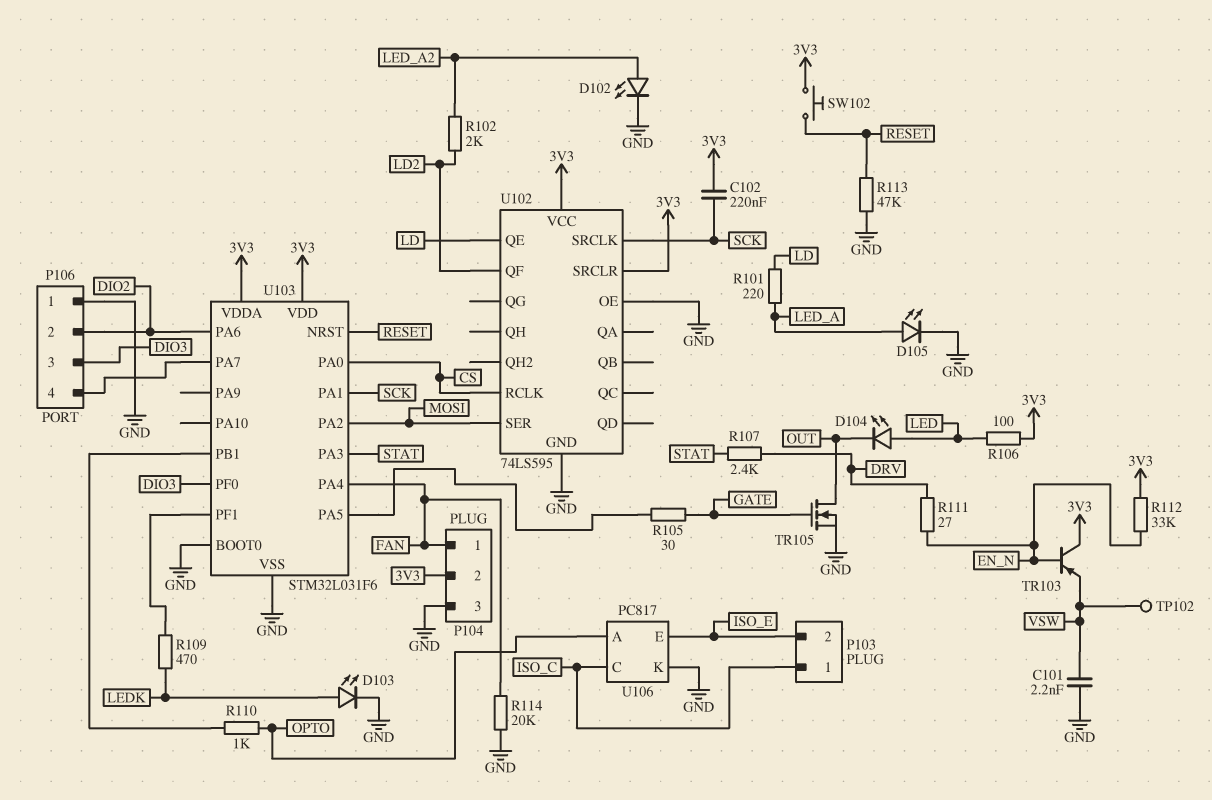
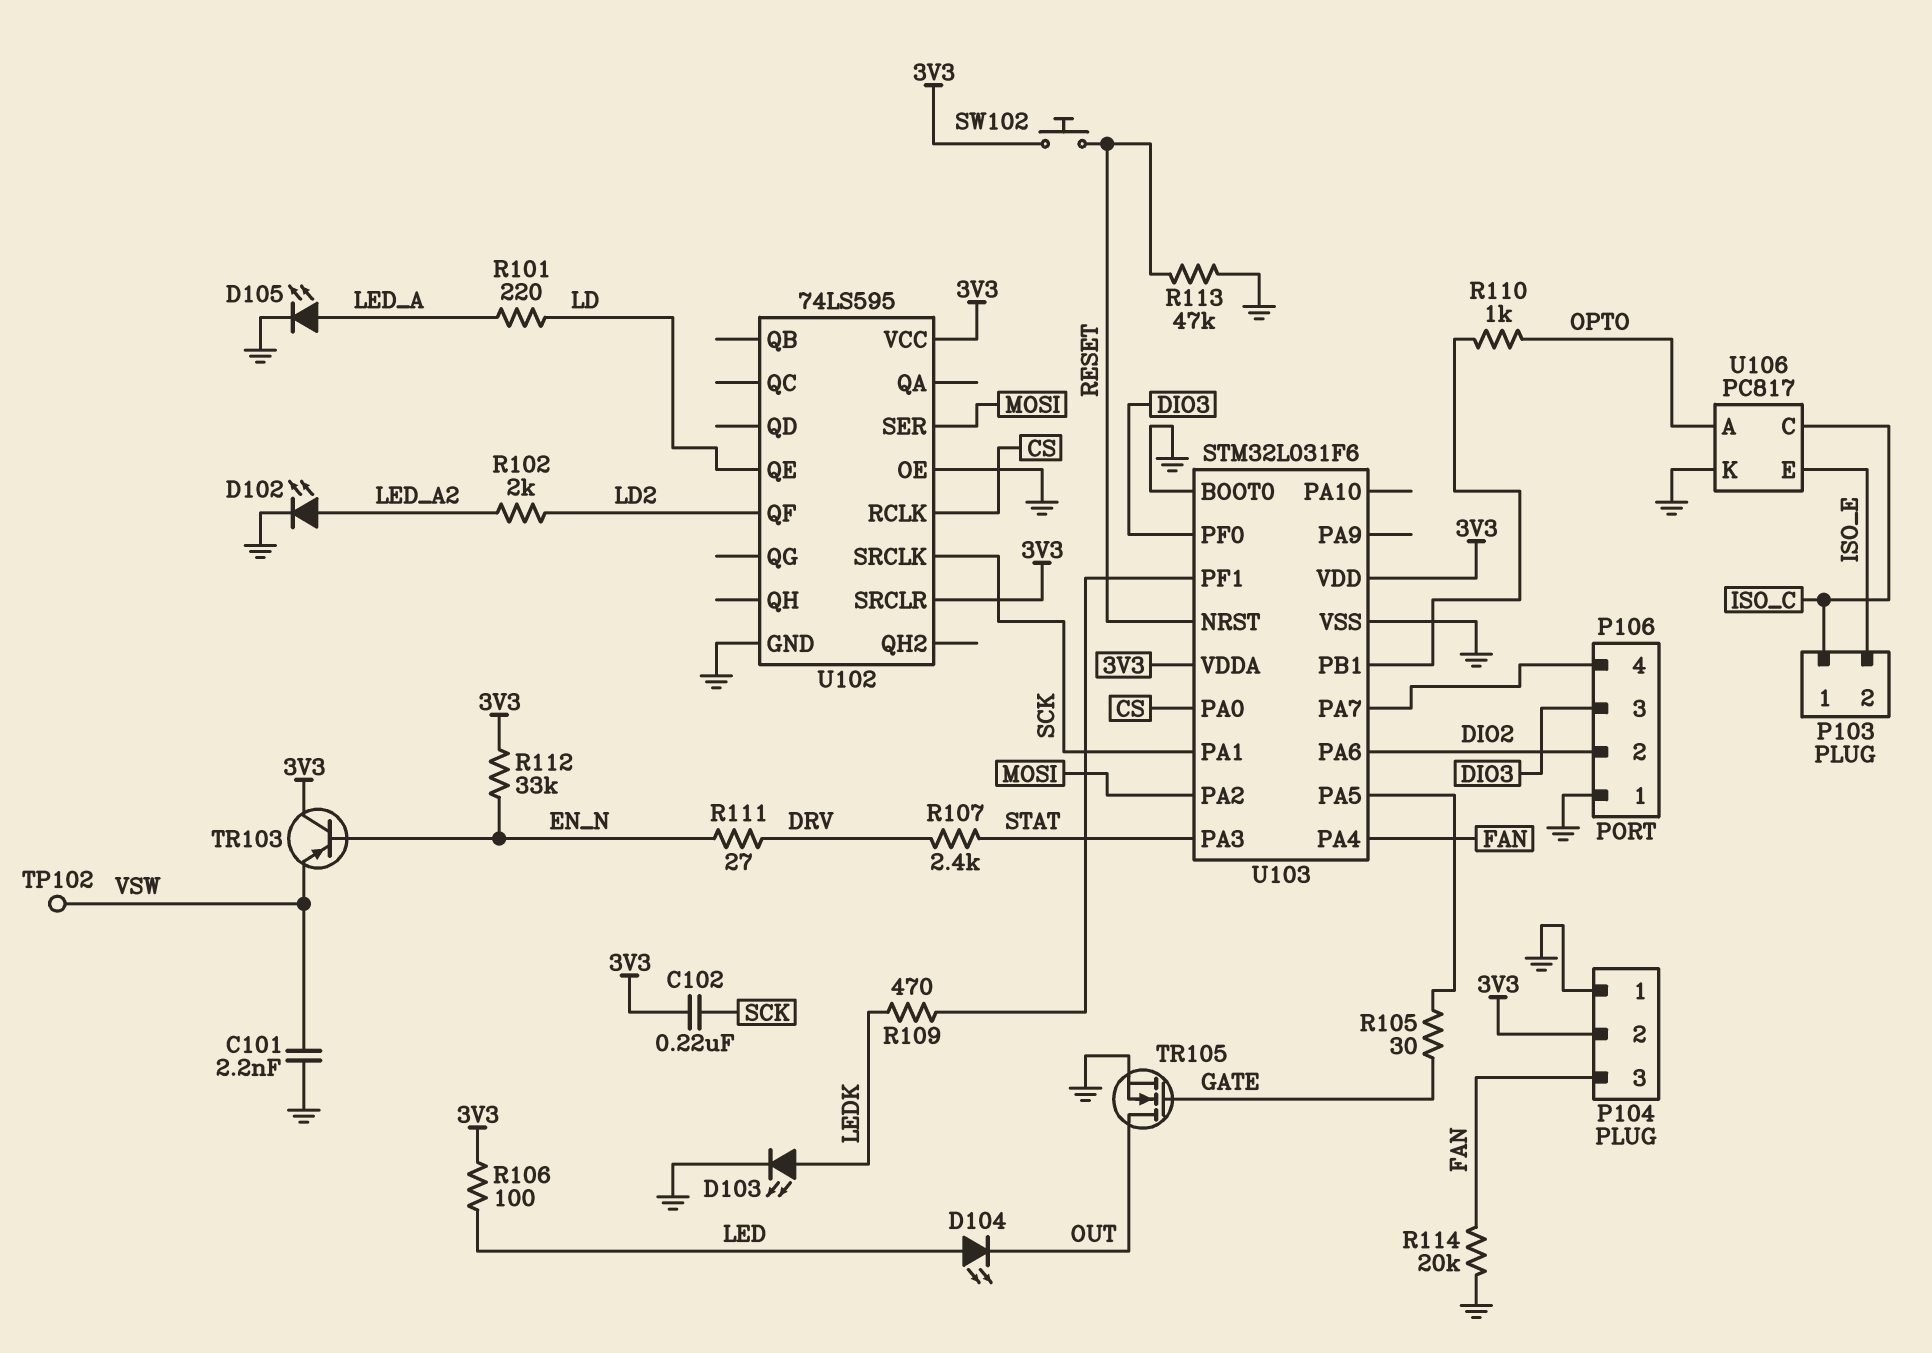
P104 pin 1: FAN -> GND
P104 pin 3: GND -> FAN

